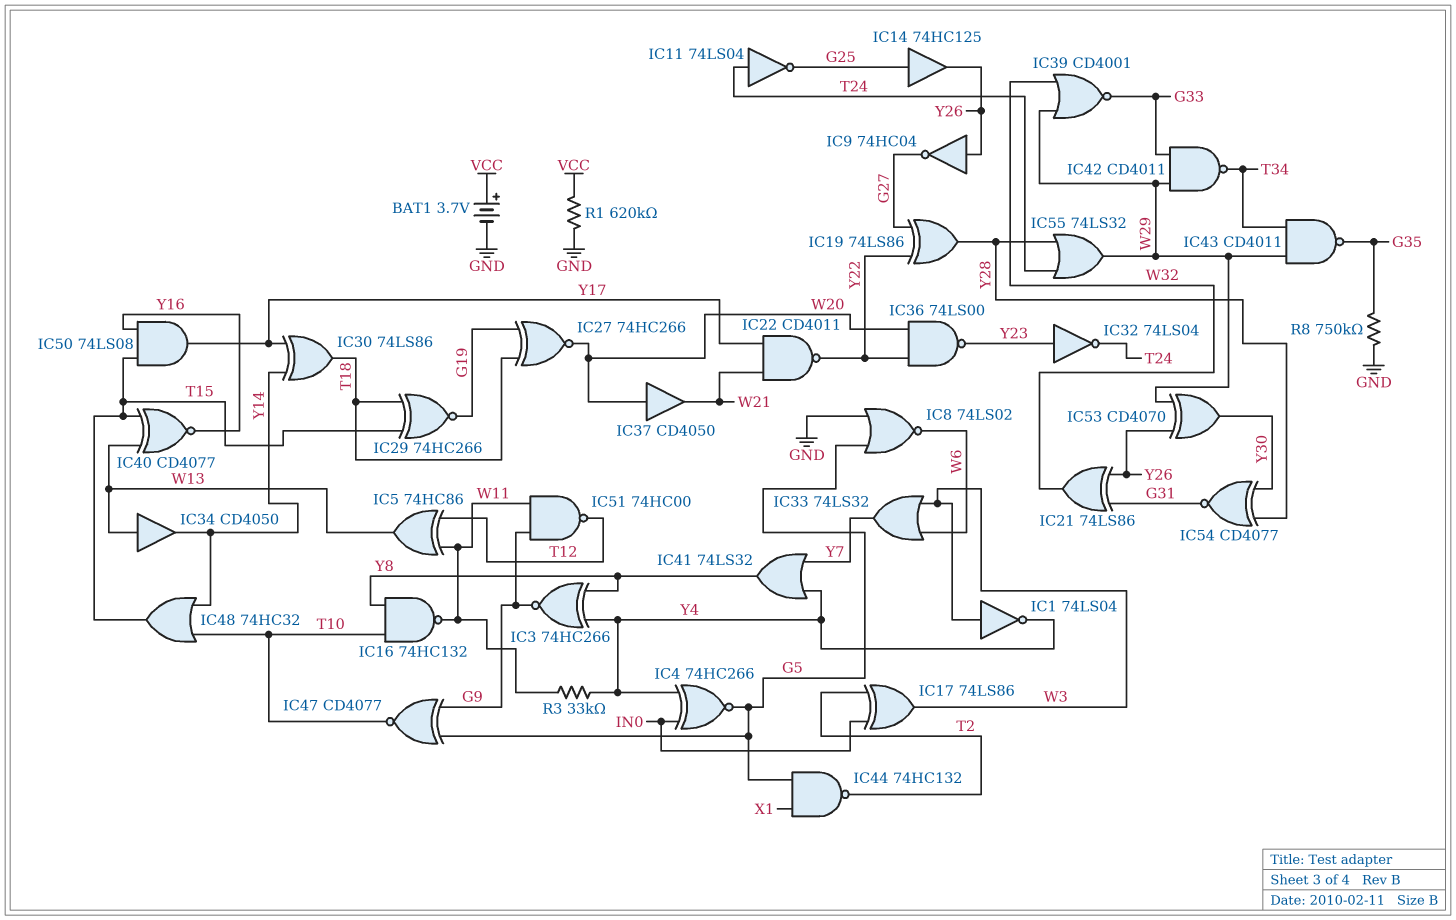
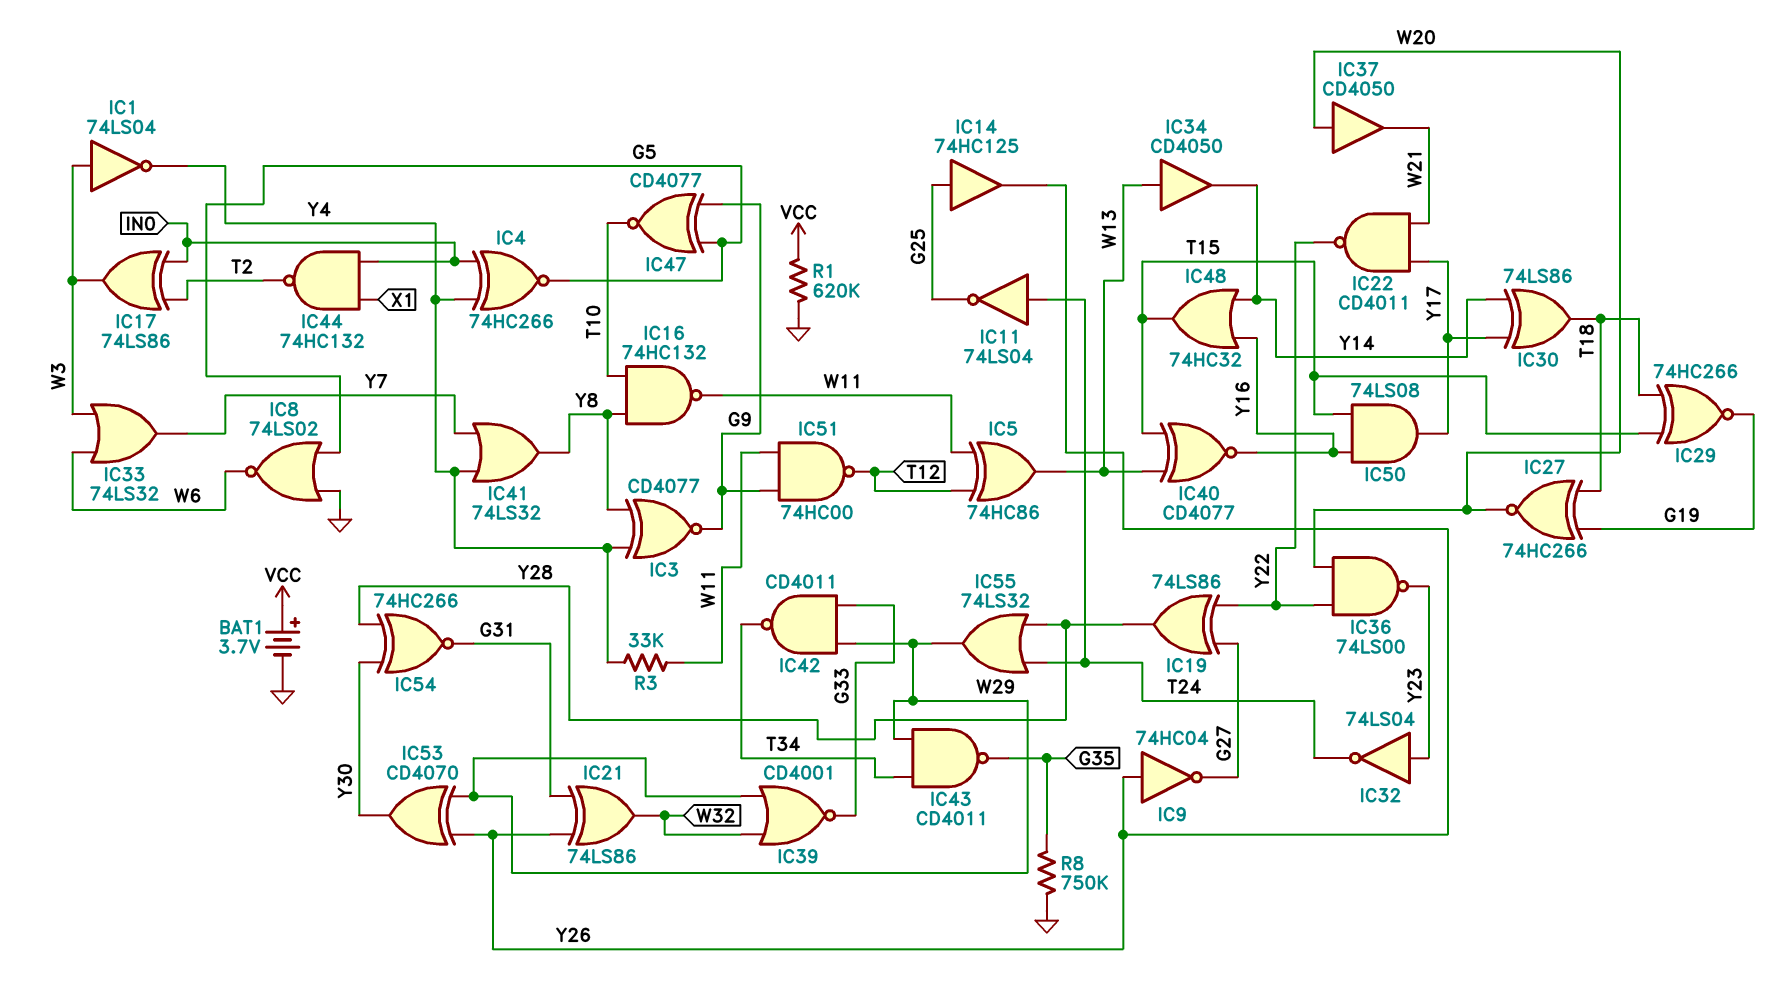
IC3: XNOR 74HC266 (in Y4, in Y8, out G9) -> XNOR CD4077 (in Y4, in Y8, out G9)
IC44: NAND 74HC132 (in G5, in X1, out T2) -> NAND 74HC132 (in IN0, in X1, out T2)
IC48: OR 74HC32 (in T10, in Y14, out T15) -> OR 74HC32 (in Y14, in Y16, out T15)
IC54: XNOR CD4077 (in Y28, in Y30, out G31) -> XNOR 74HC266 (in Y28, in Y30, out G31)

